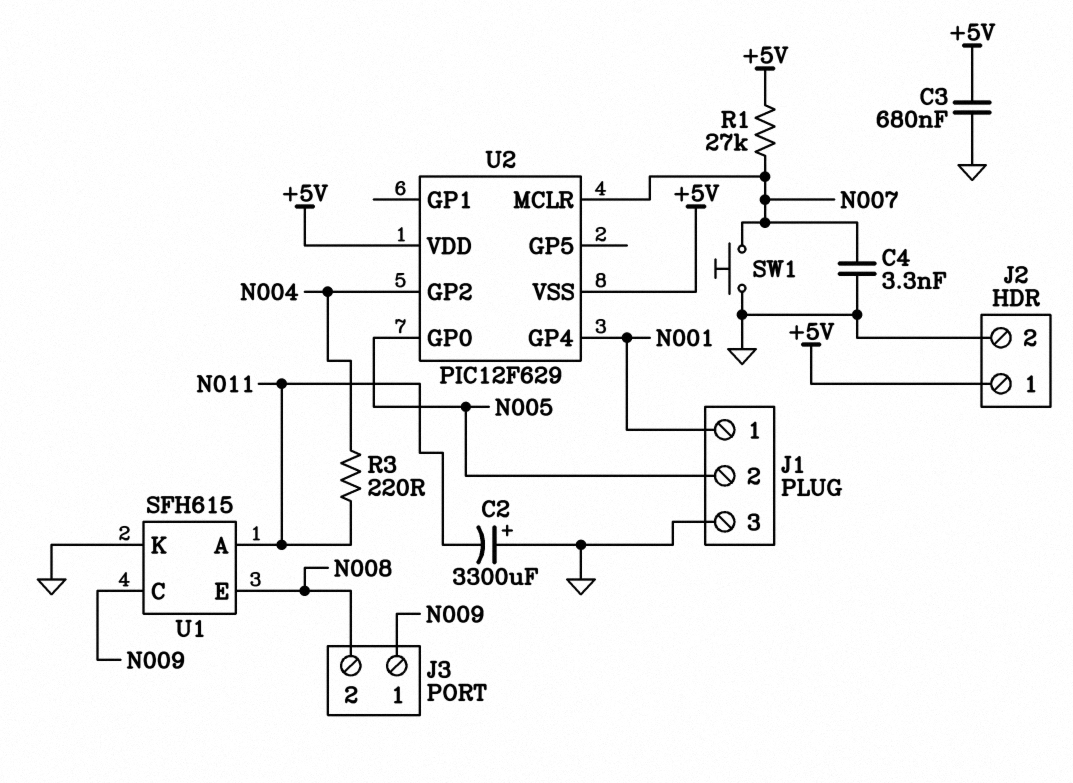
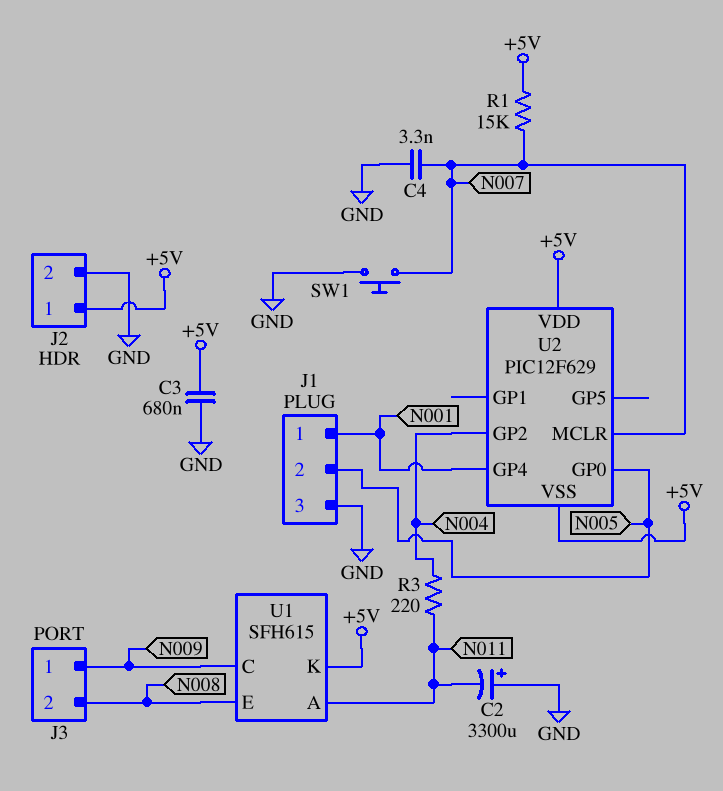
R1: 27k (+5V, N007) -> 15k (+5V, N007)
U1 pin K: GND -> +5V

